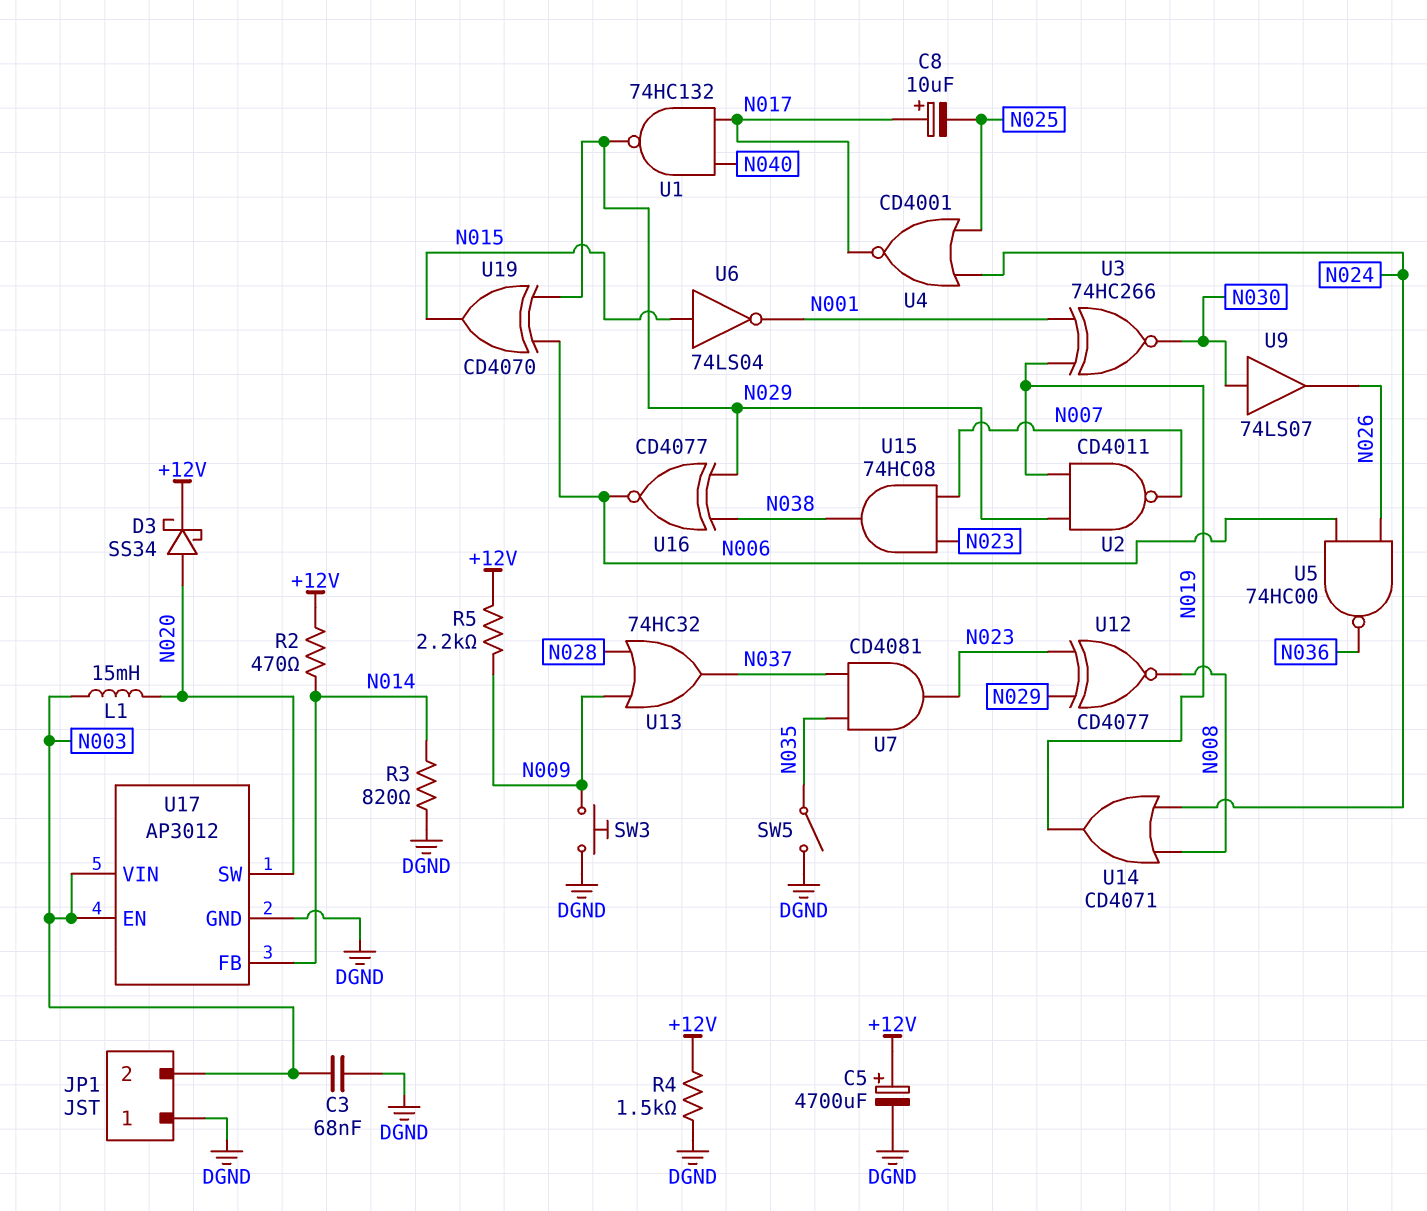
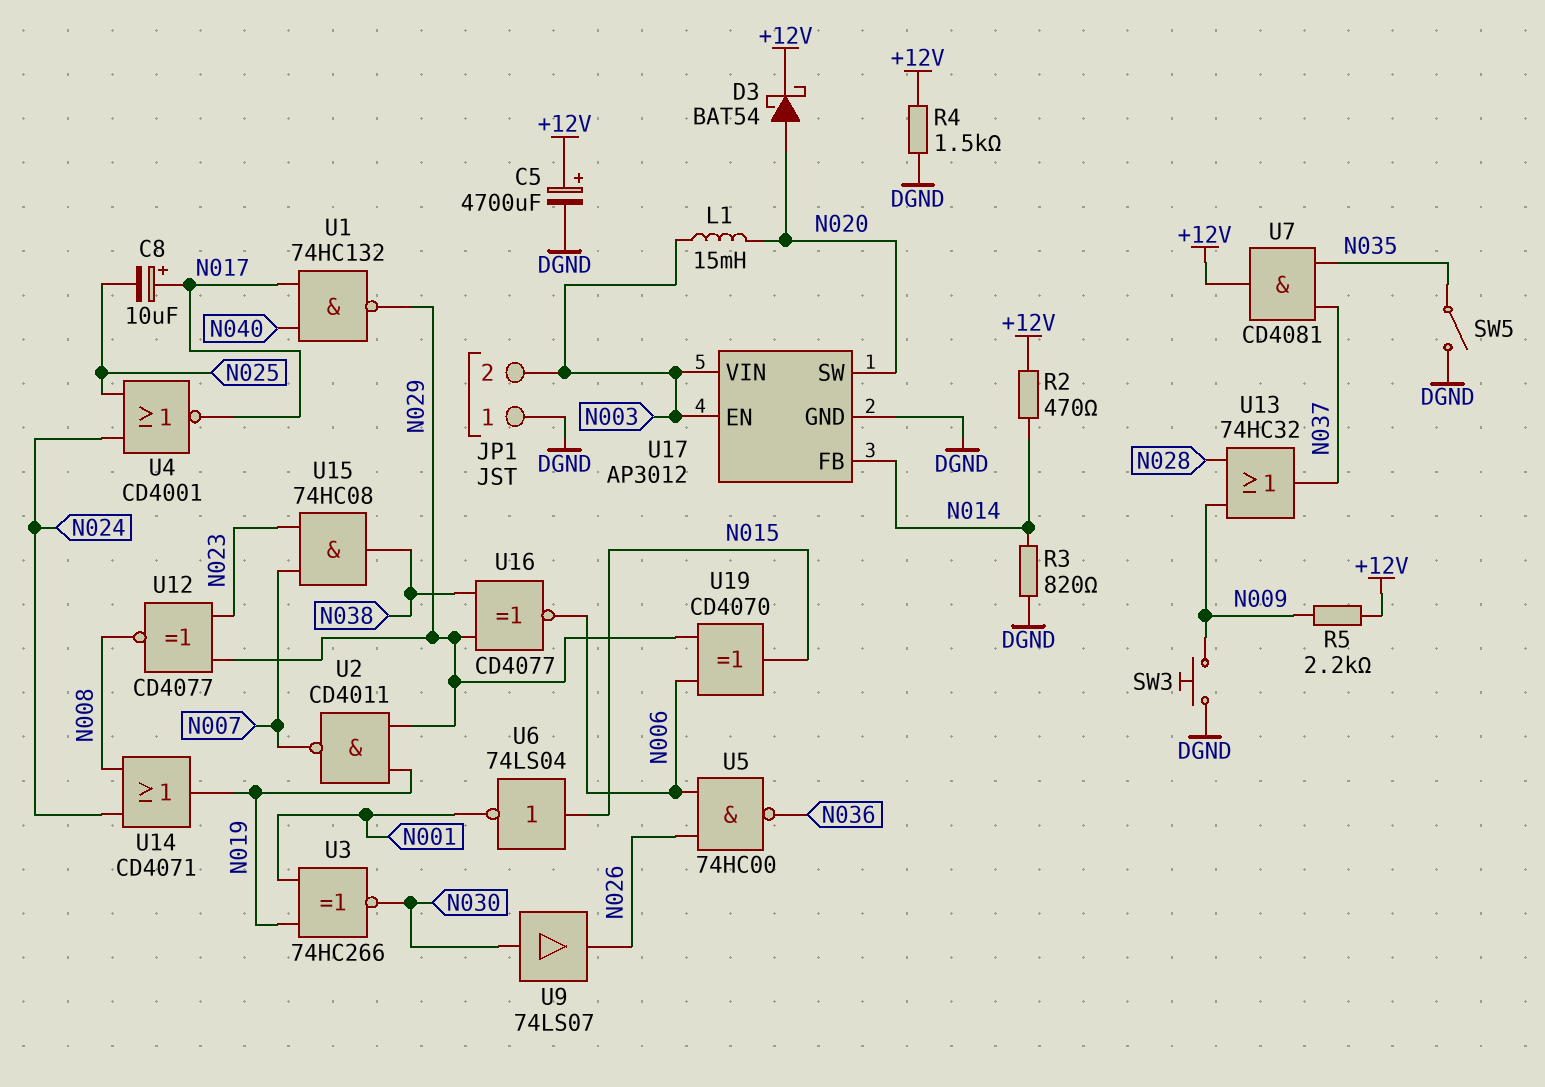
C3: 68nF (DGND, N003) -> none
D3: schottky SS34 (A N020, K +12V) -> schottky BAT54 (A N020, K +12V)
U7: AND CD4081 (in N035, in N037, out N023) -> AND CD4081 (in N035, in N037, out +12V)

